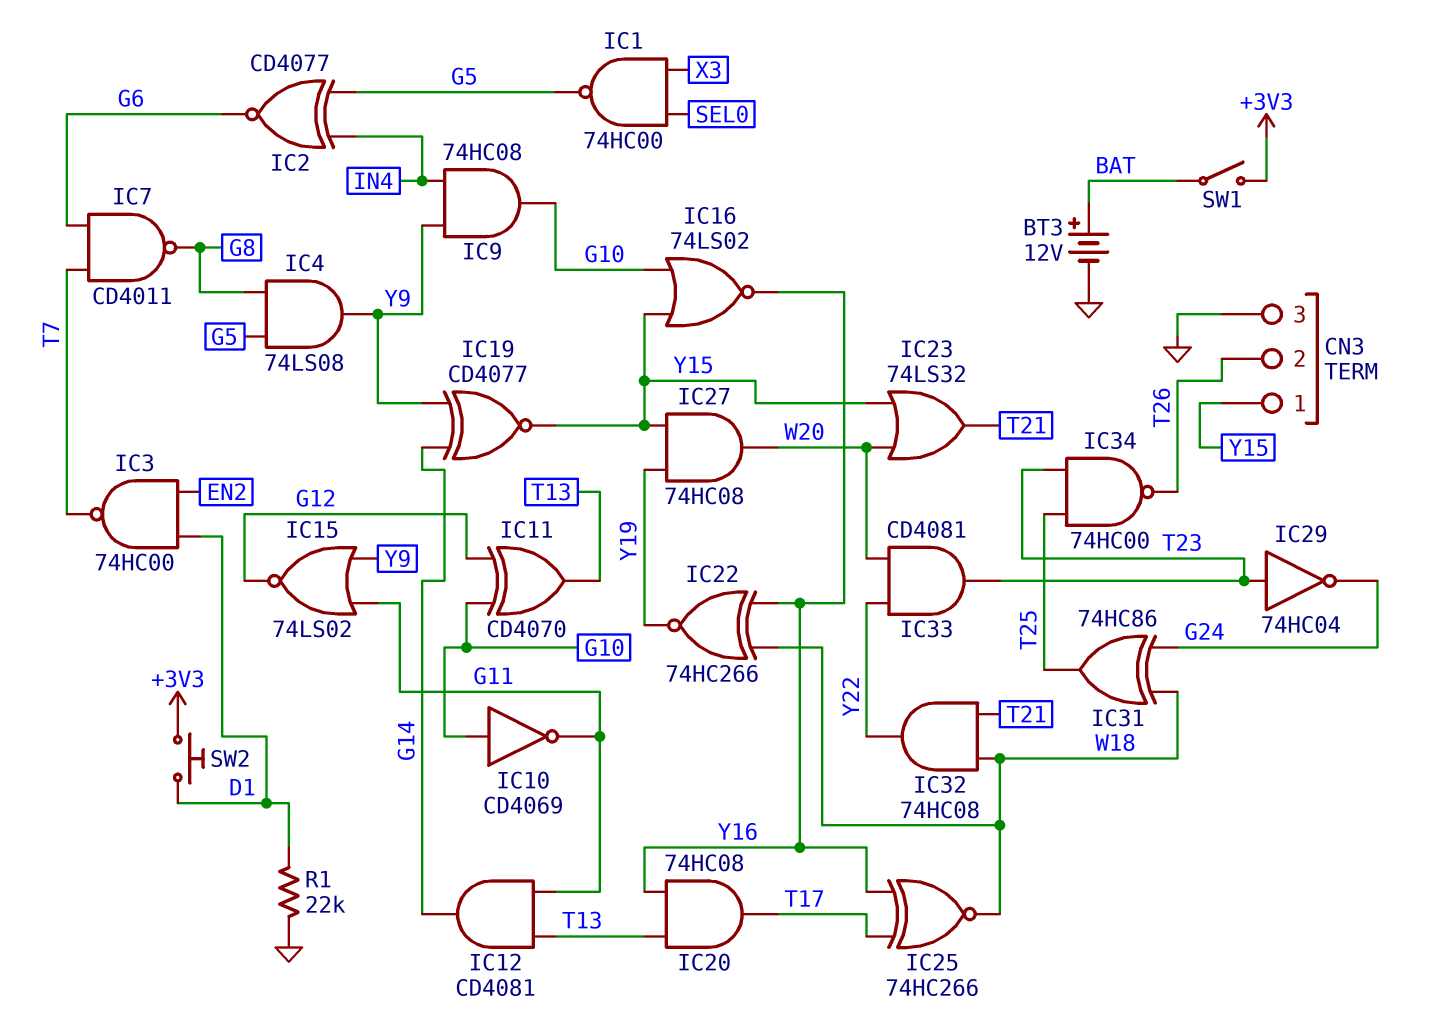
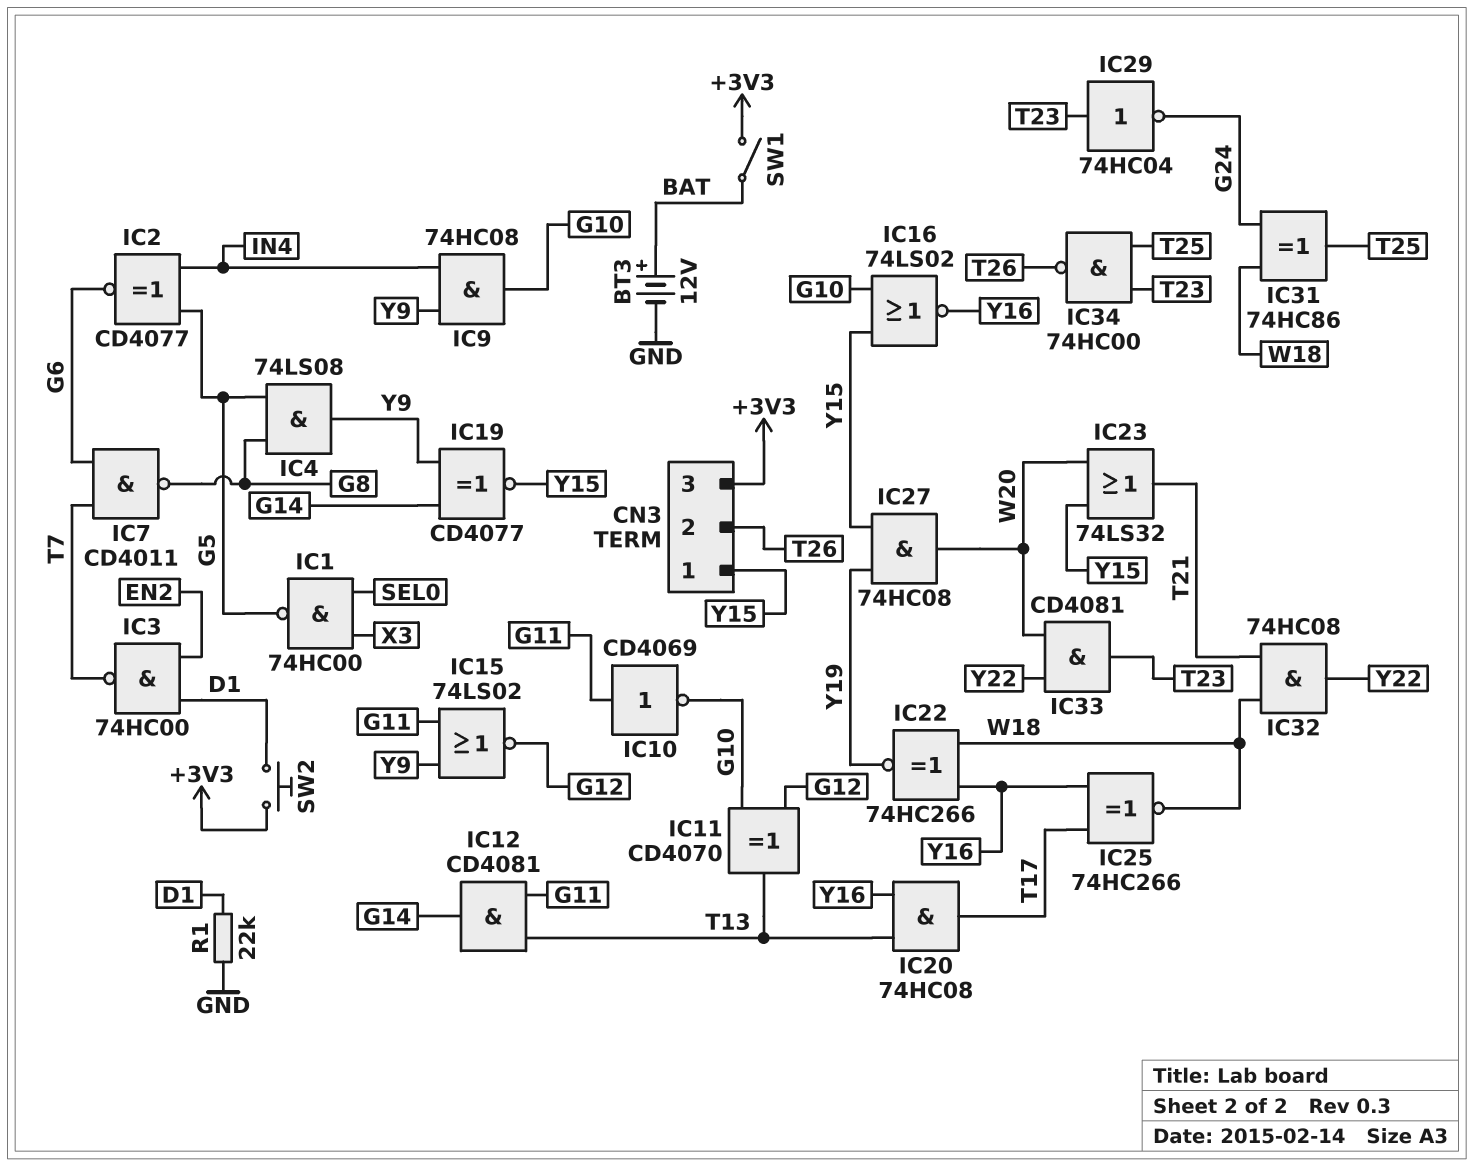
CN3 pin 3: GND -> +3V3
IC10: NOT CD4069 (in G10, out G11) -> NOT CD4069 (in G11, out G10)

